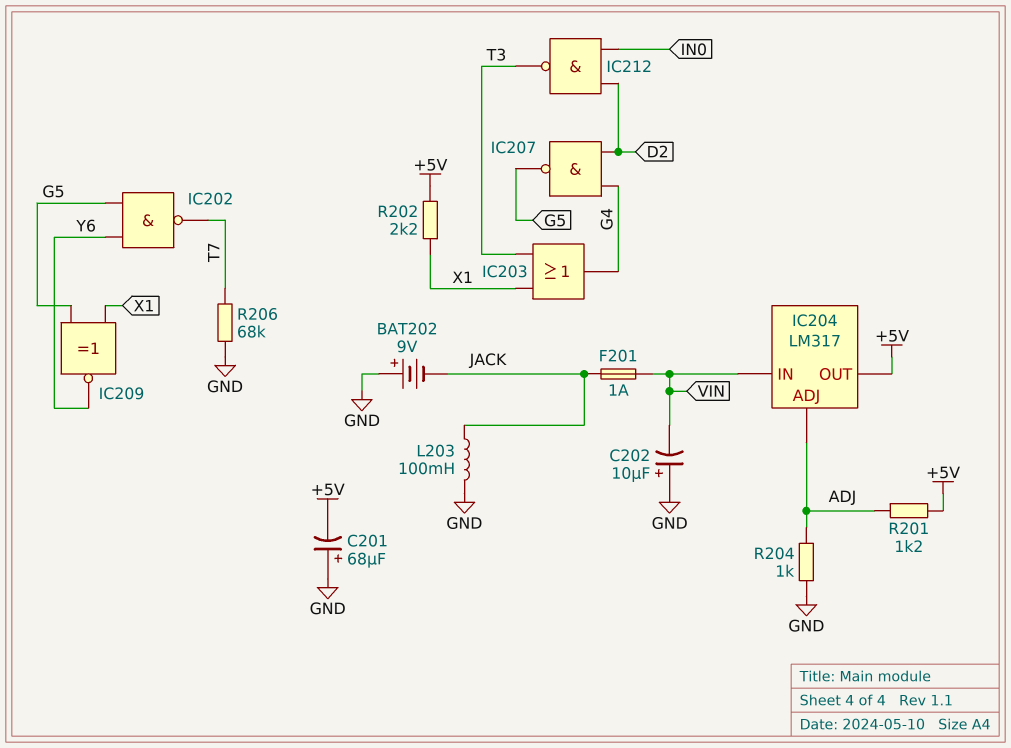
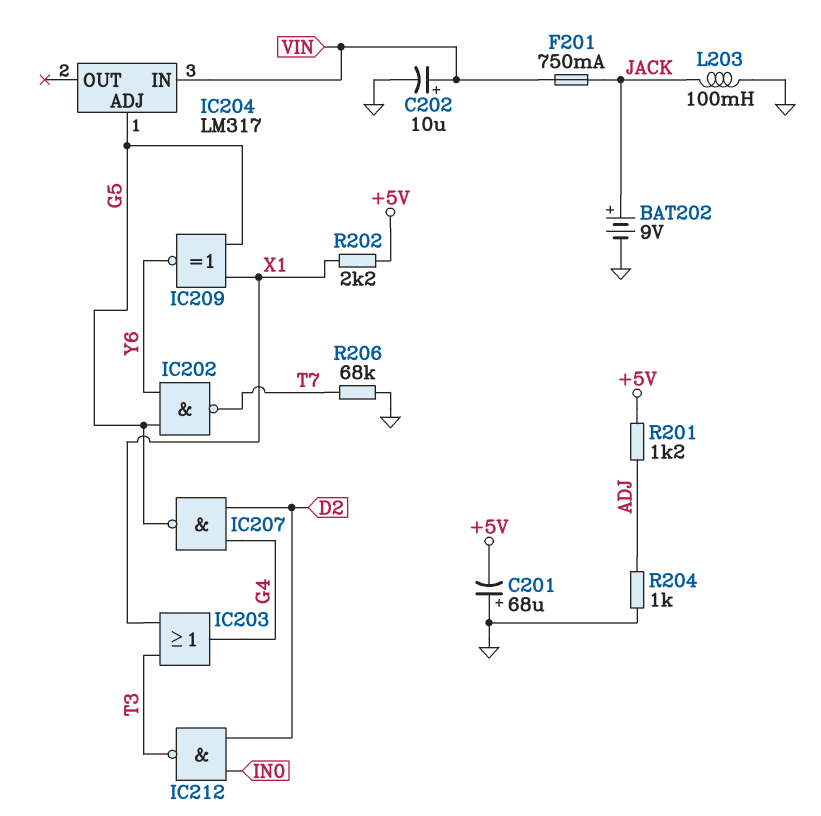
BAT202: 9V (plus GND, minus JACK) -> 9V (plus JACK, minus GND)
C202: 10uF (plus GND, minus VIN) -> 10uF (plus VIN, minus GND)
F201: 1A (JACK, VIN) -> 750mA (JACK, VIN)
IC204 pin ADJ: ADJ -> G5
IC204 pin OUT: +5V -> none

